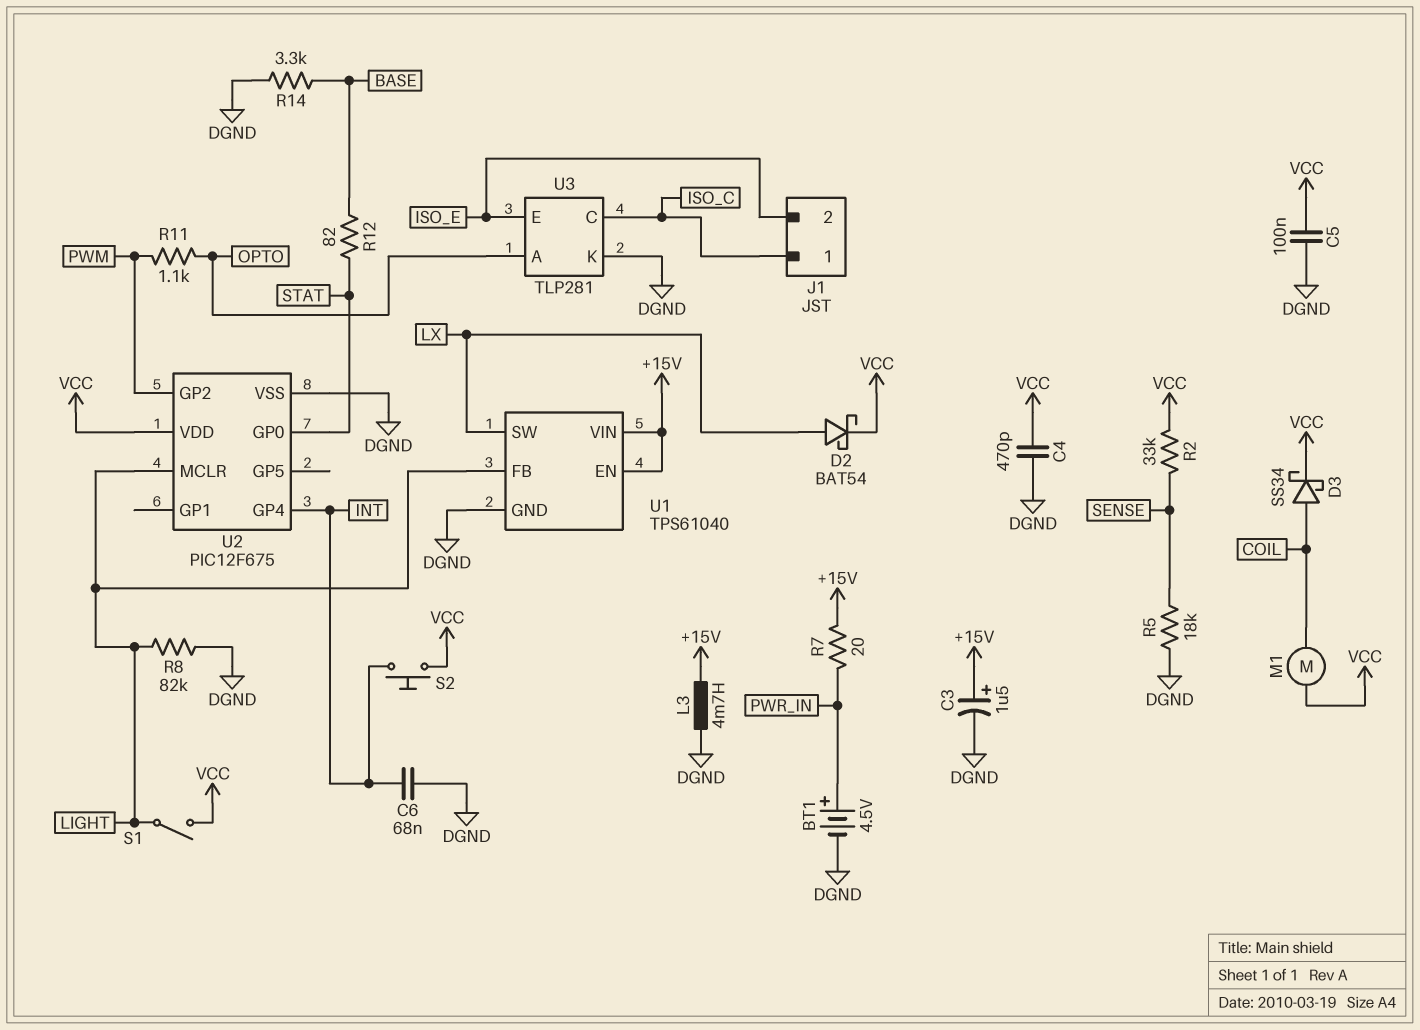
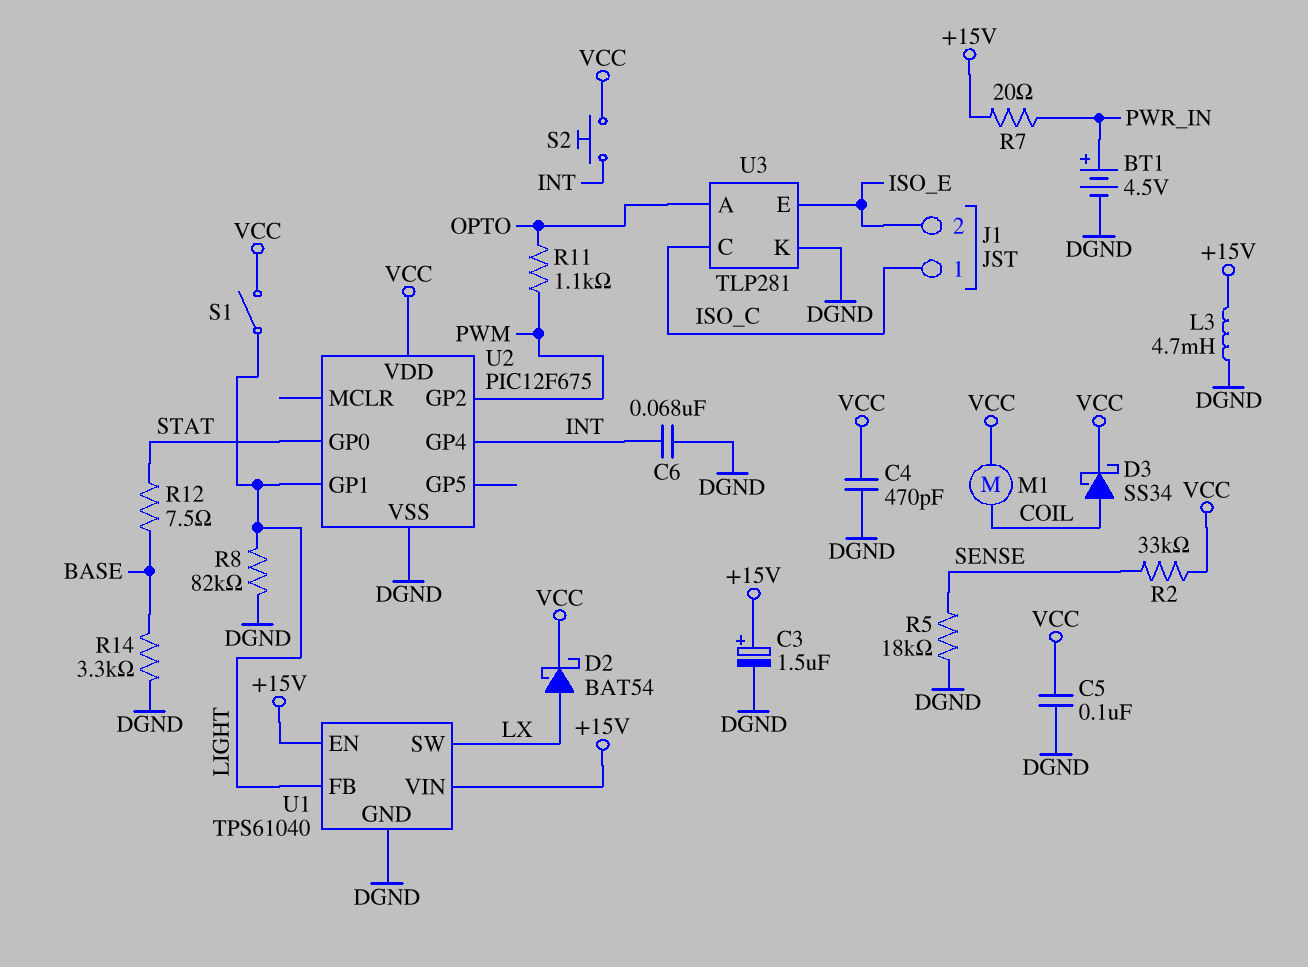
R12: 82 (BASE, STAT) -> 7.5 (BASE, STAT)
U2 pin GP1: none -> LIGHT
U2 pin MCLR: LIGHT -> none

